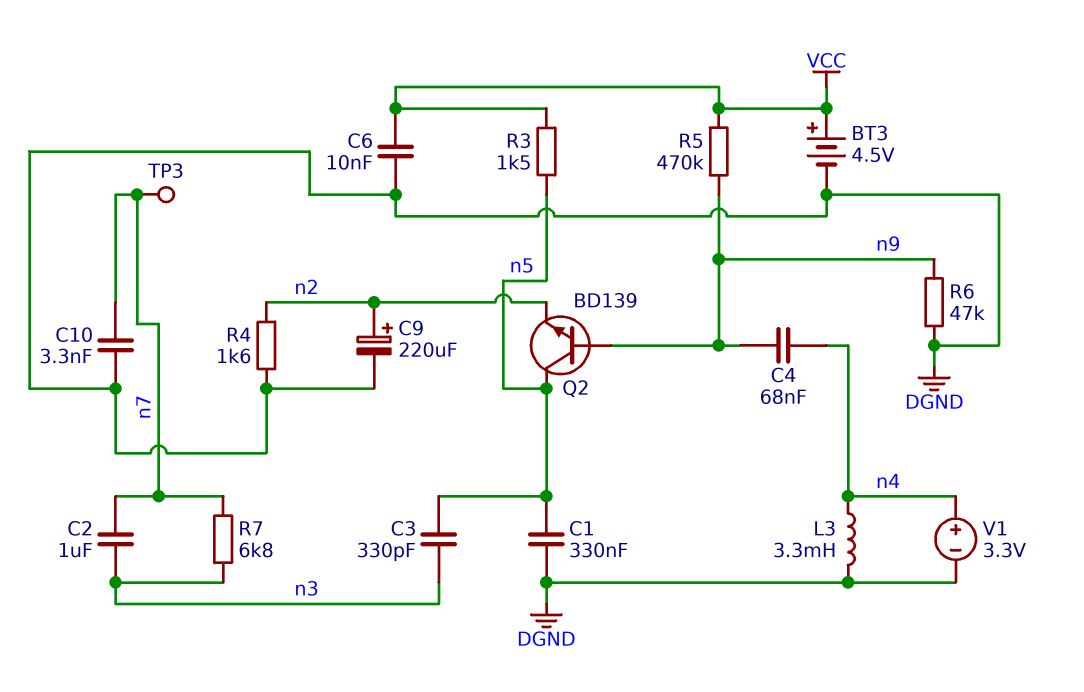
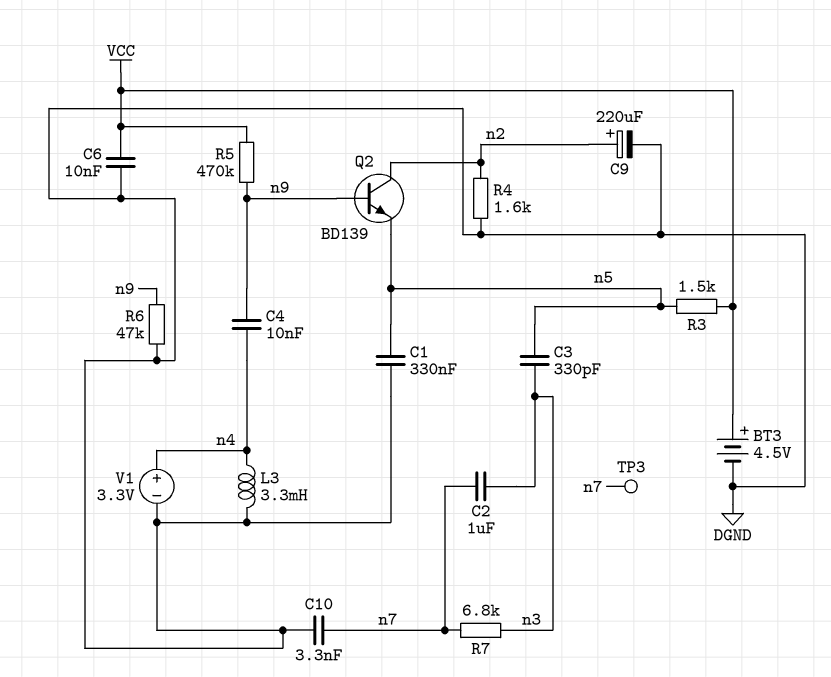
C4: 68nF (n4, n9) -> 10nF (n4, n9)
Q2: NPN BD139 (B n9, C n5, E n2) -> NPN BD139 (B n9, C n2, E n5)

